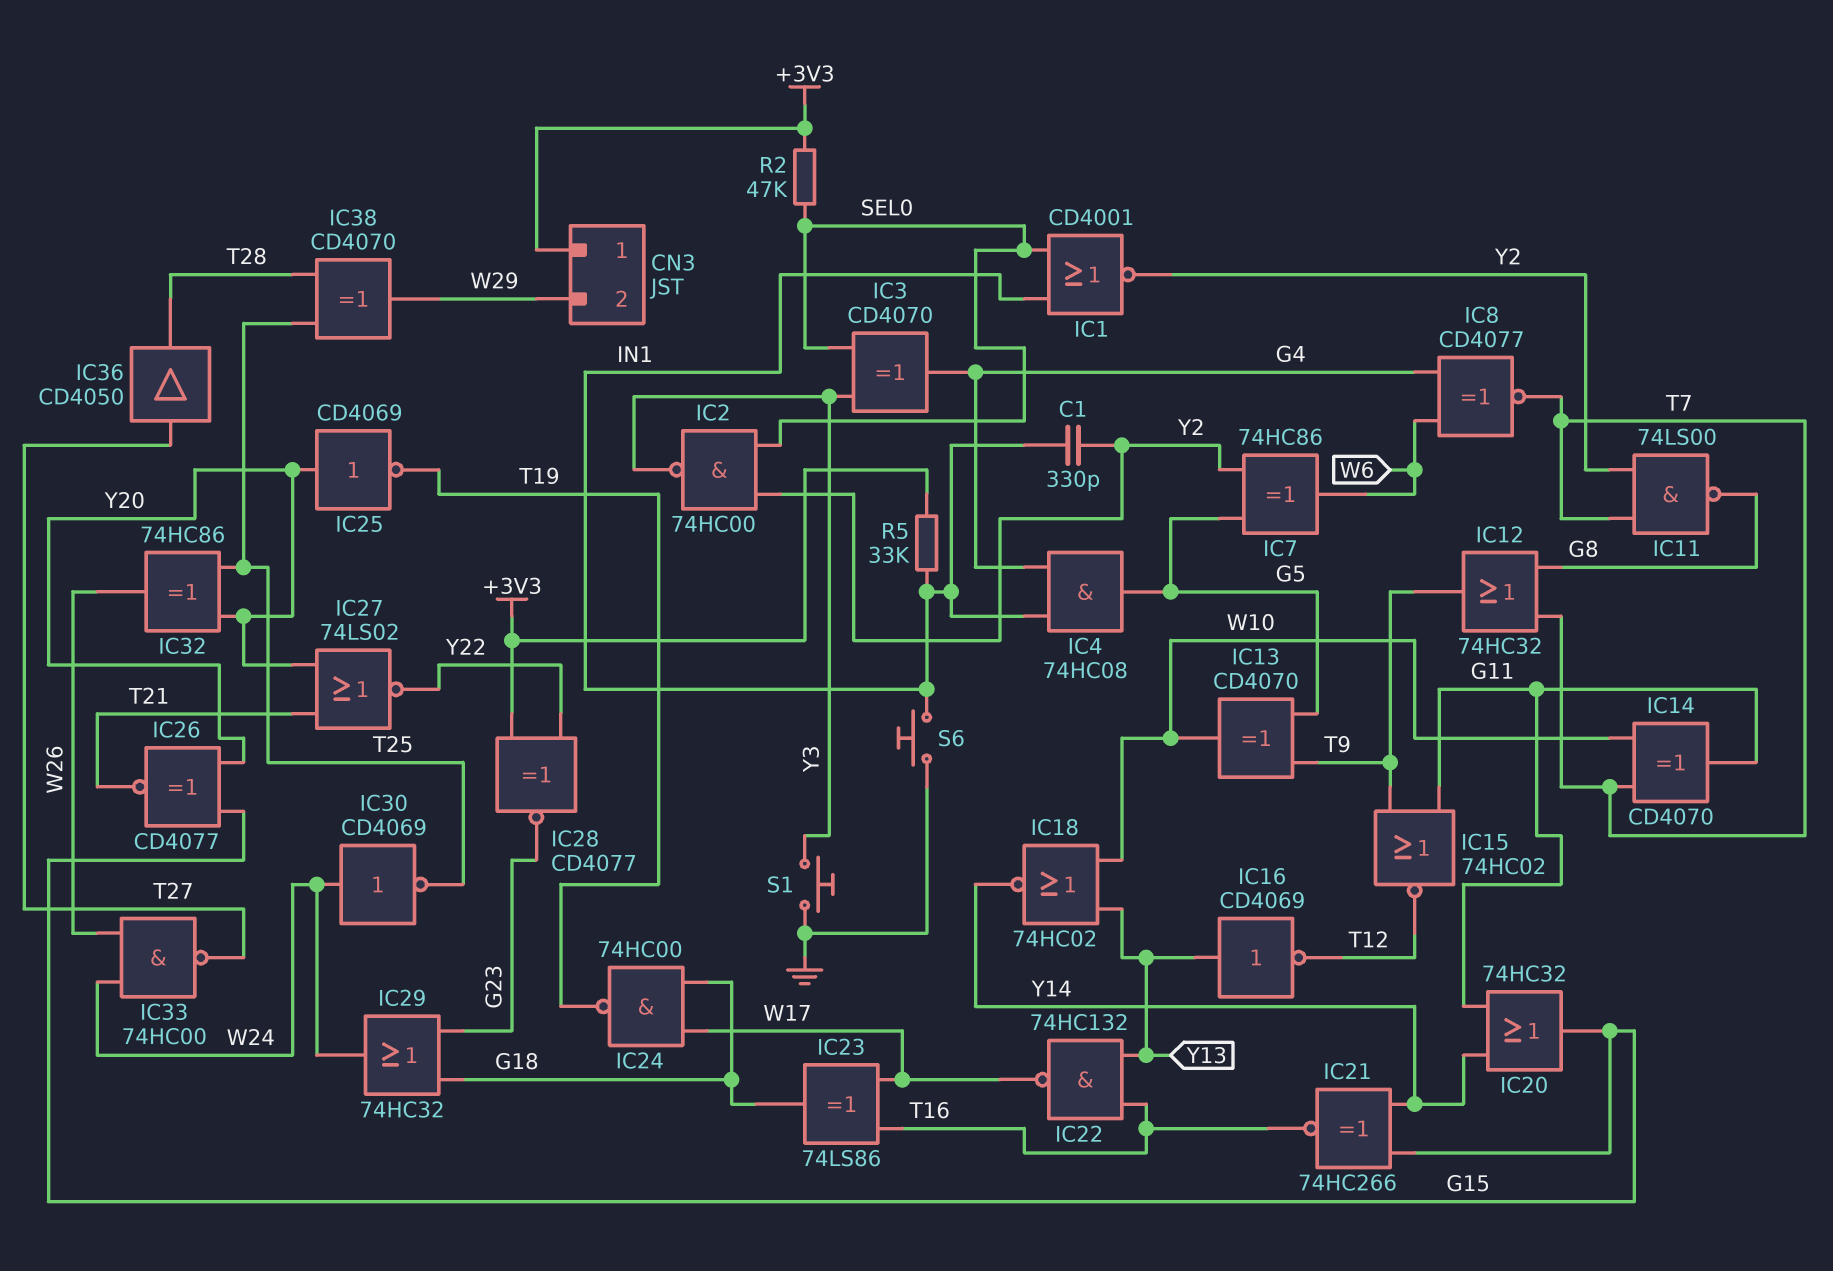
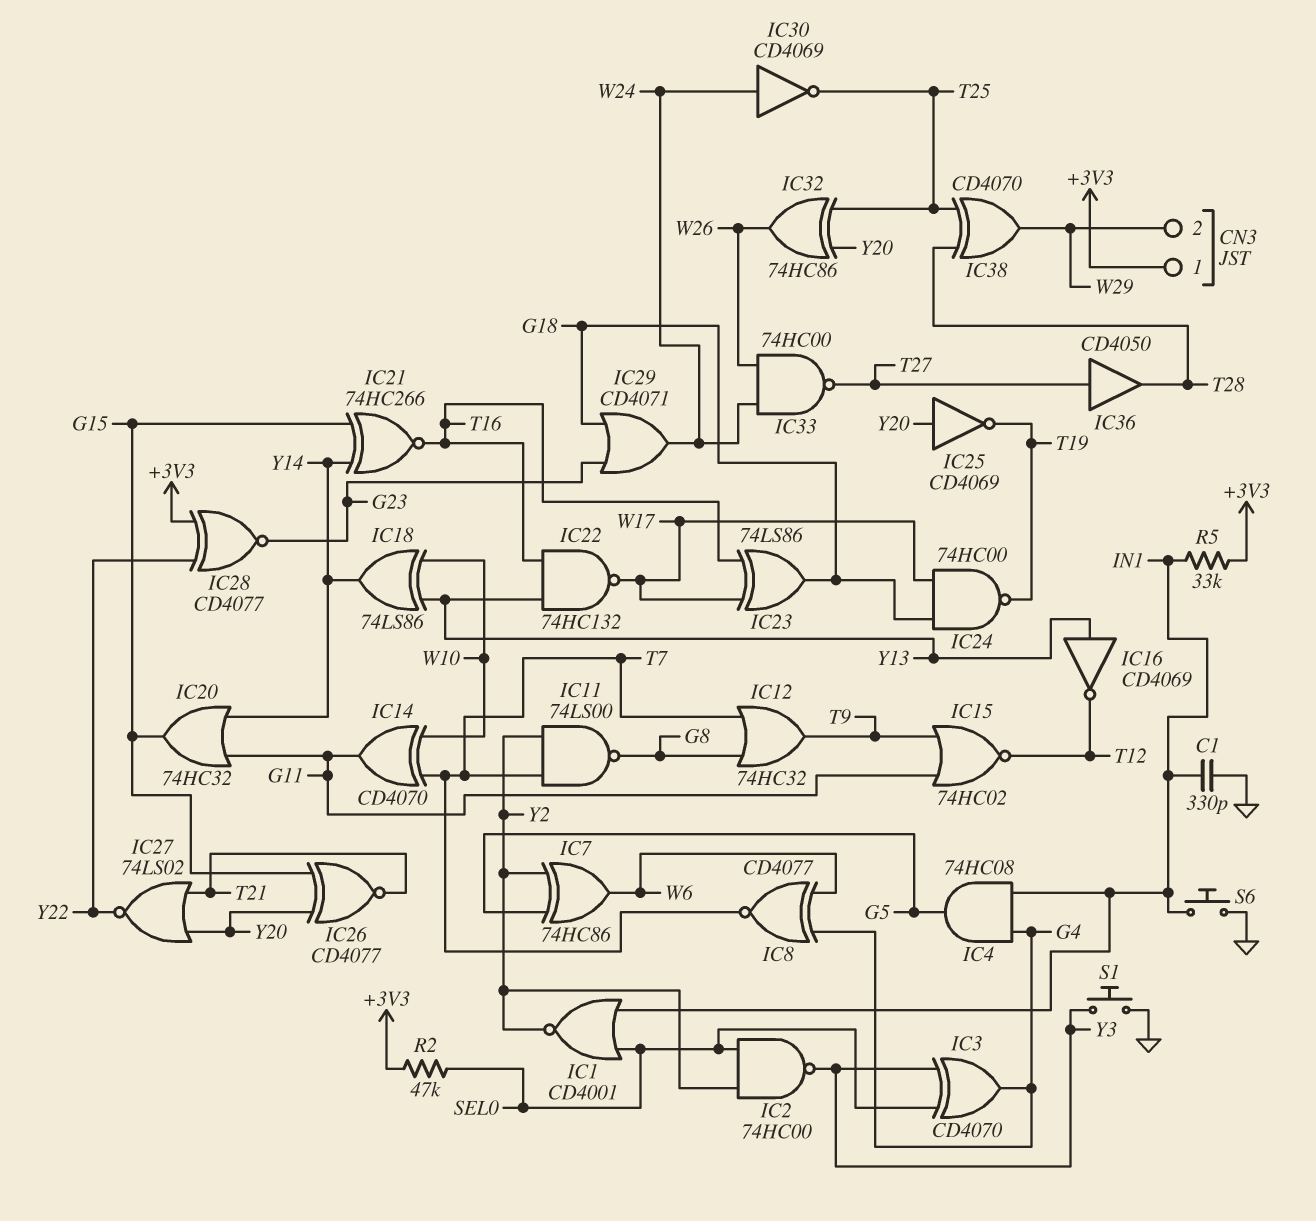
C1: 330pF (IN1, Y2) -> 330pF (GND, IN1)
IC13: XOR CD4070 (in G5, in T9, out W10) -> none
IC18: NOR 74HC02 (in W10, in Y13, out Y14) -> XOR 74LS86 (in W10, in Y13, out Y14)
IC29: OR 74HC32 (in G18, in G23, out W24) -> OR CD4071 (in G18, in G23, out W24)

